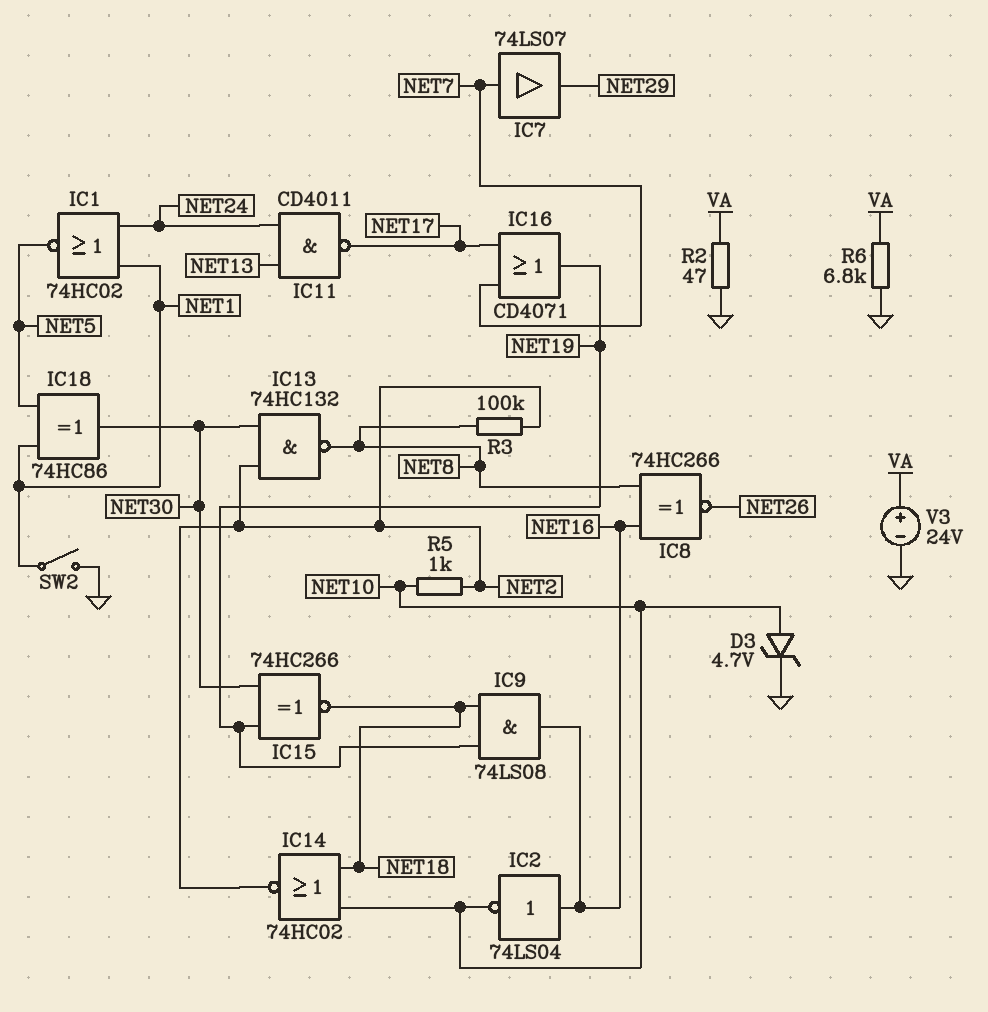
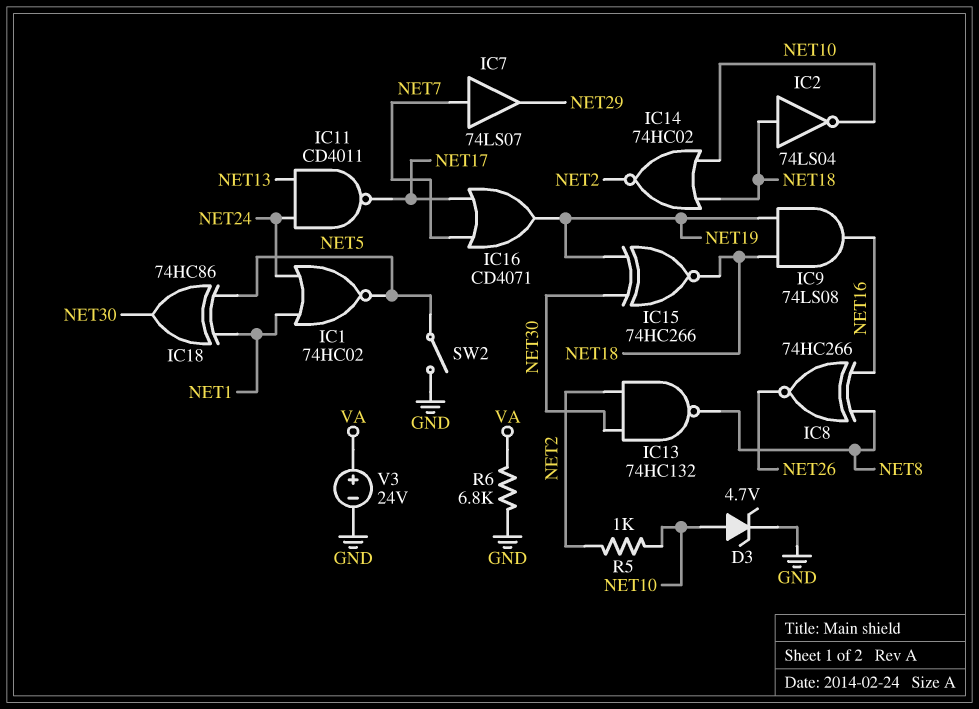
IC2: NOT 74LS04 (in NET16, out NET10) -> NOT 74LS04 (in NET18, out NET10)
R2: 47 (GND, VA) -> none
R3: 100k (NET2, NET8) -> none
SW2: switch (GND, NET1) -> switch (GND, NET5)

